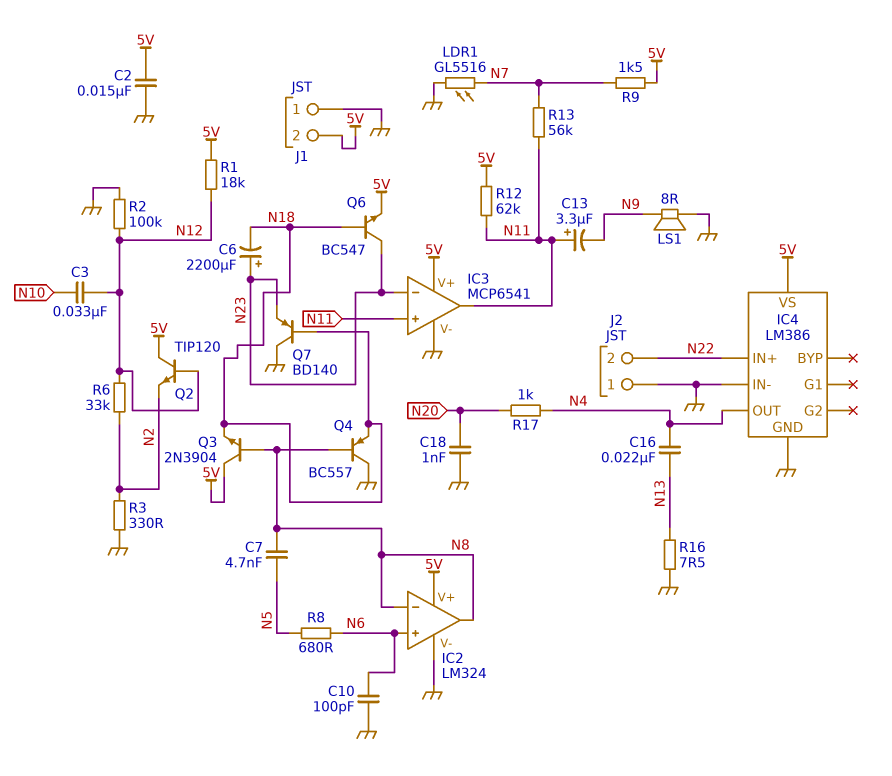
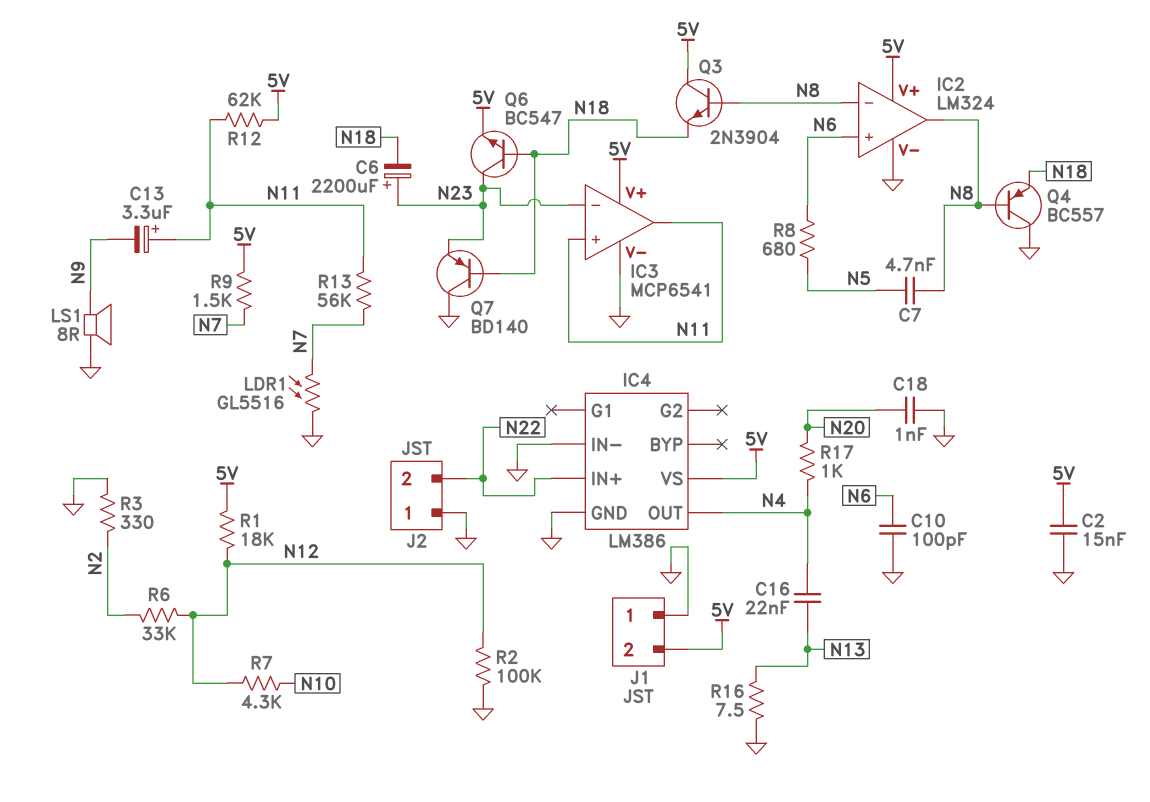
C3: 33nF (N10, N12) -> none
Q2: NPN TIP120 (B N12, C 5V, E N2) -> none
R7: none -> 4.3k (N10, N12)

